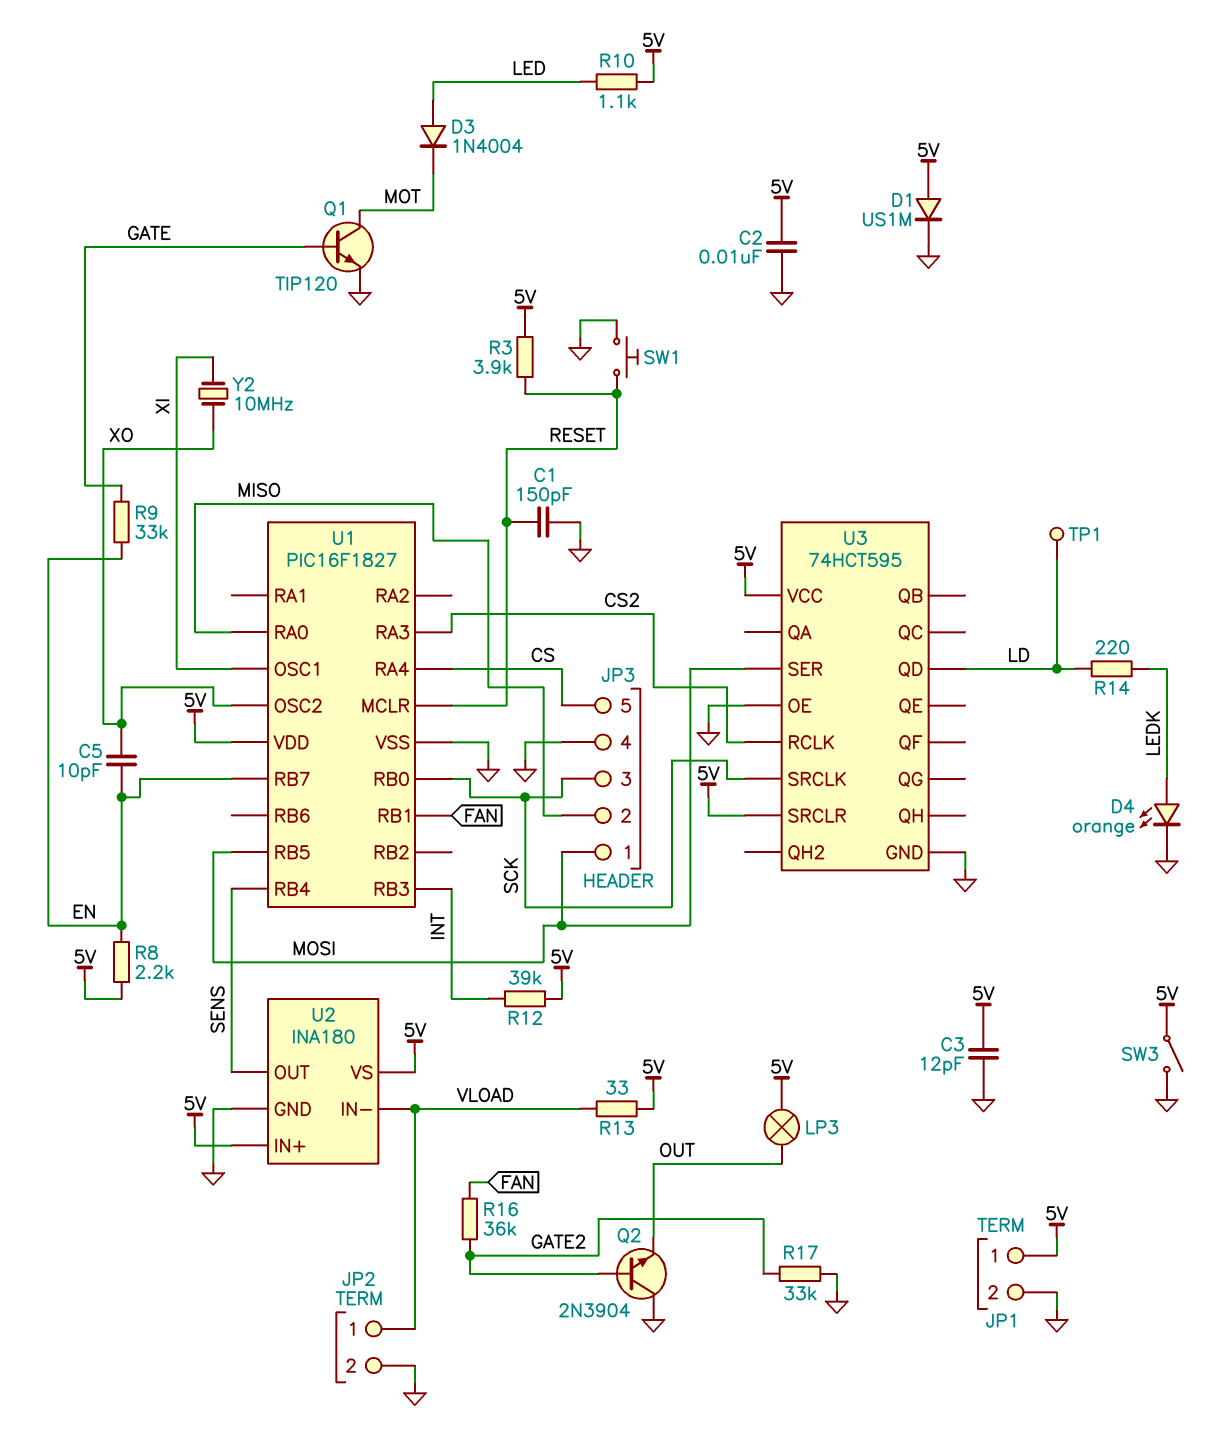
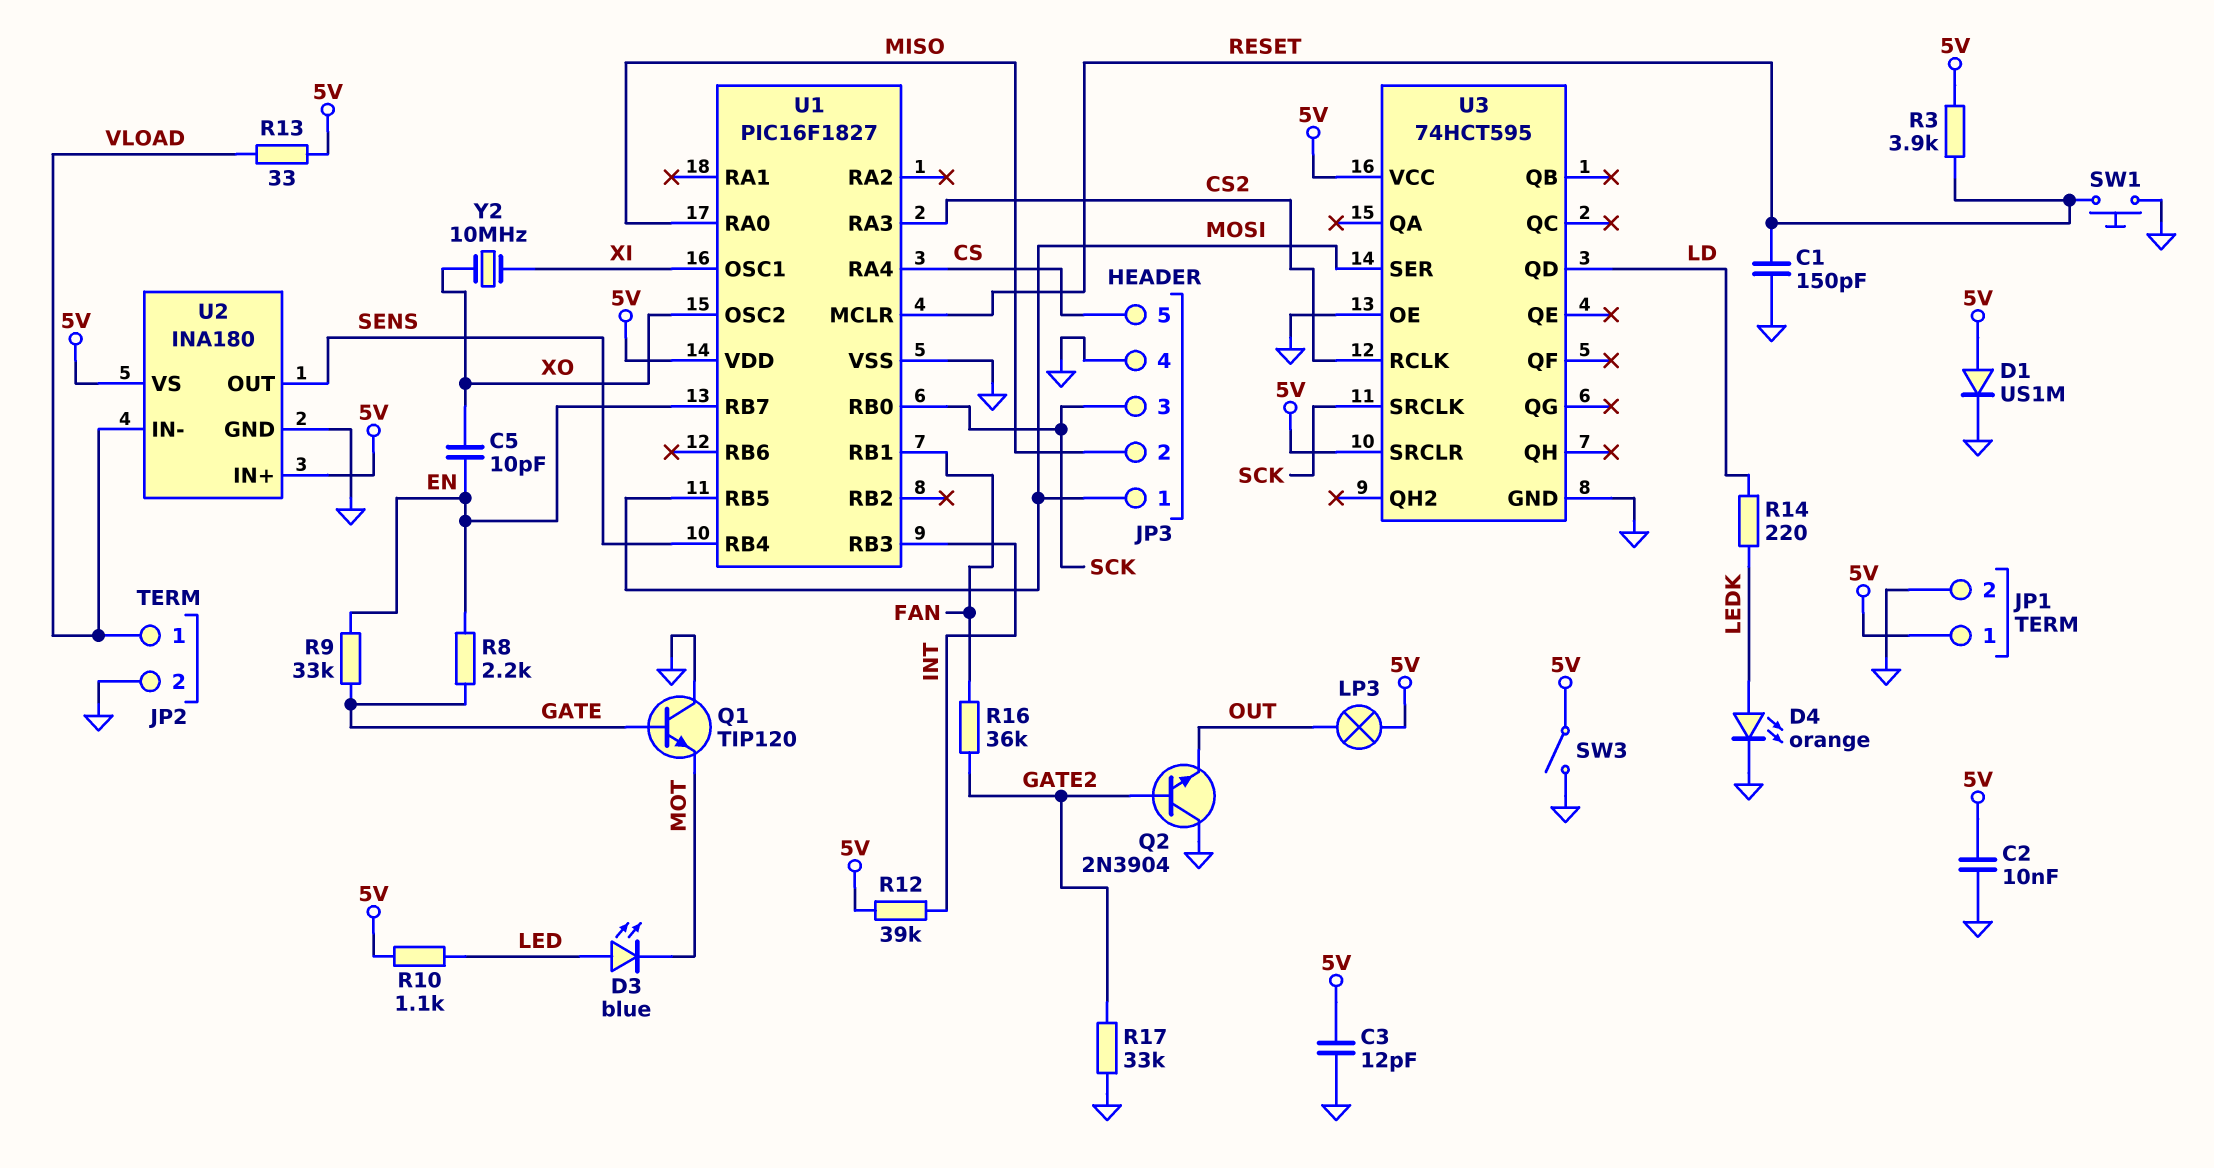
D3: diode 1N4004 (A LED, K MOT) -> LED blue (A LED, K MOT)
Q1: NPN TIP120 (B GATE, C MOT, E GND) -> NPN TIP120 (B GATE, C GND, E MOT)
R8: 2.2k (5V, EN) -> 2.2k (EN, GATE)
TP1: test point (LD) -> none

